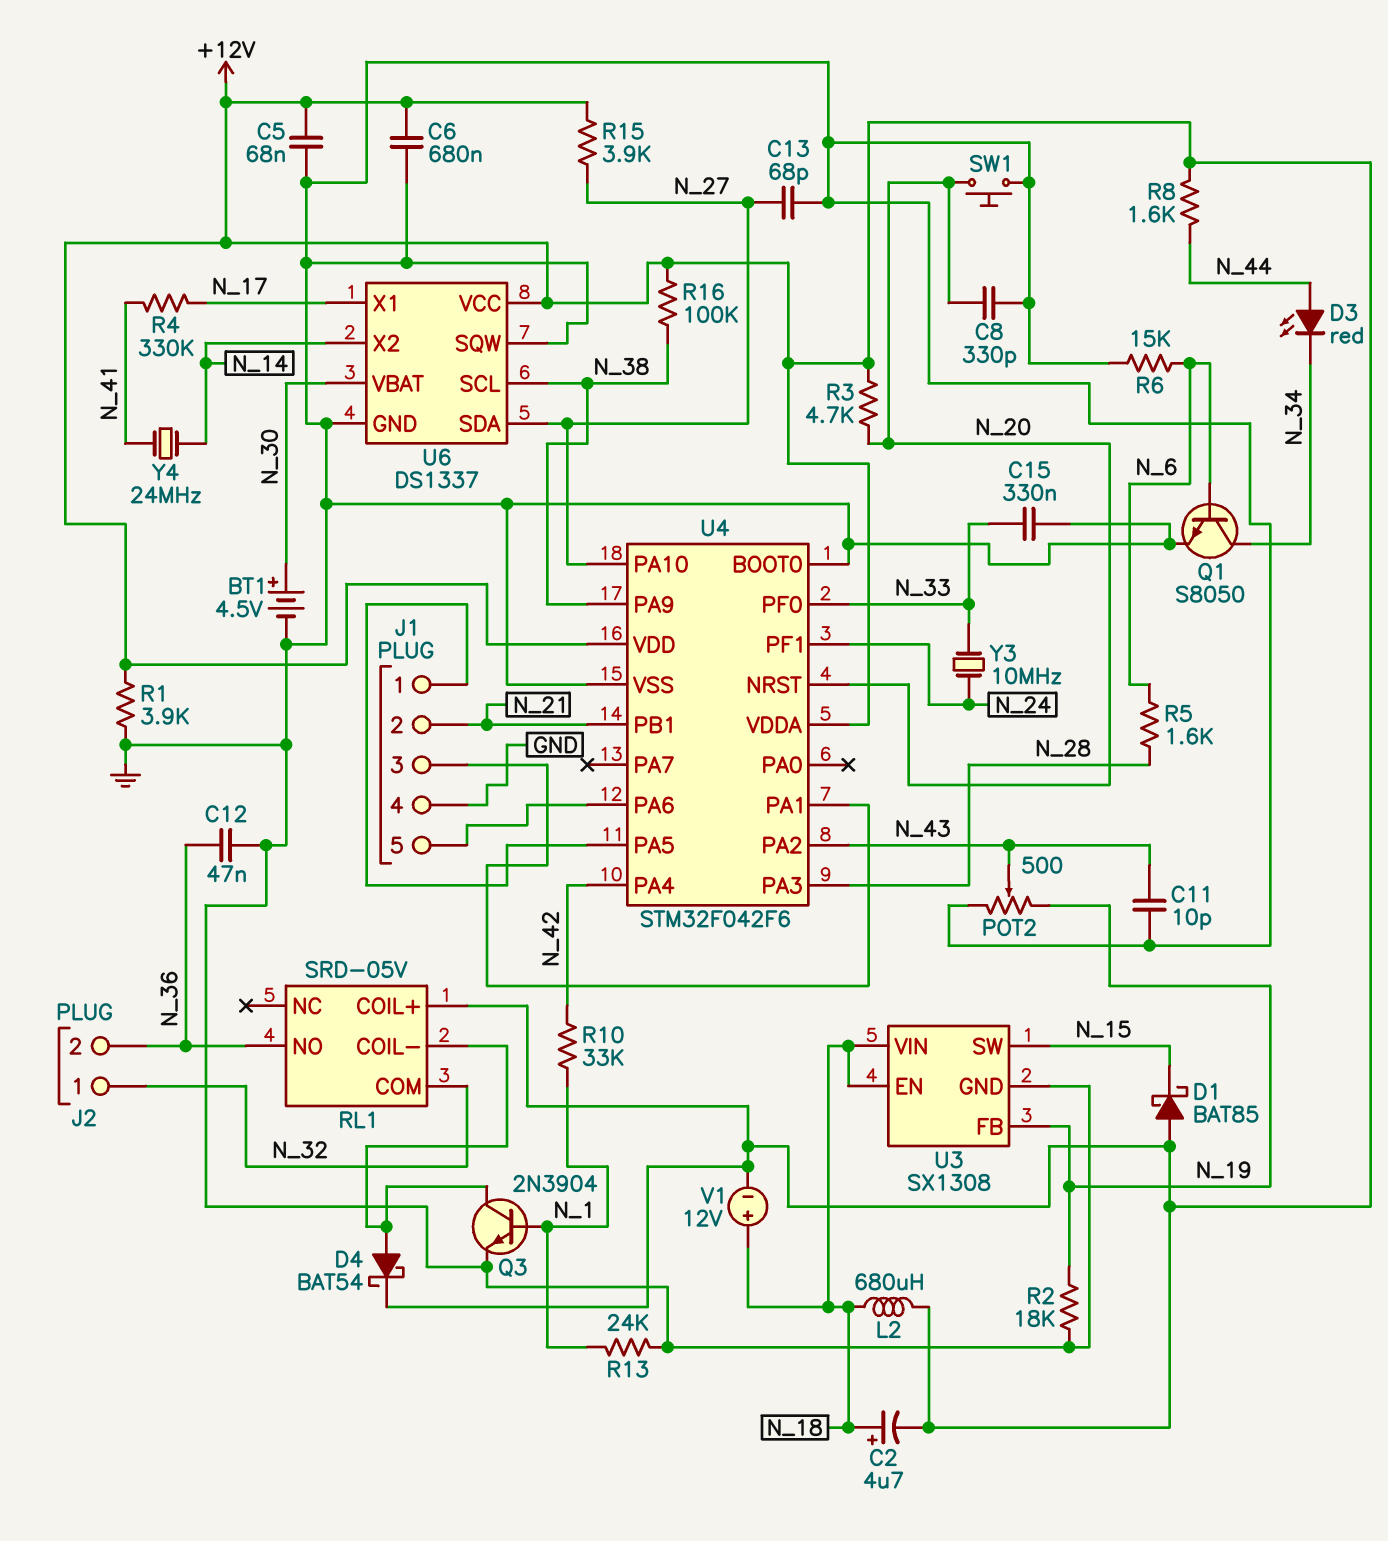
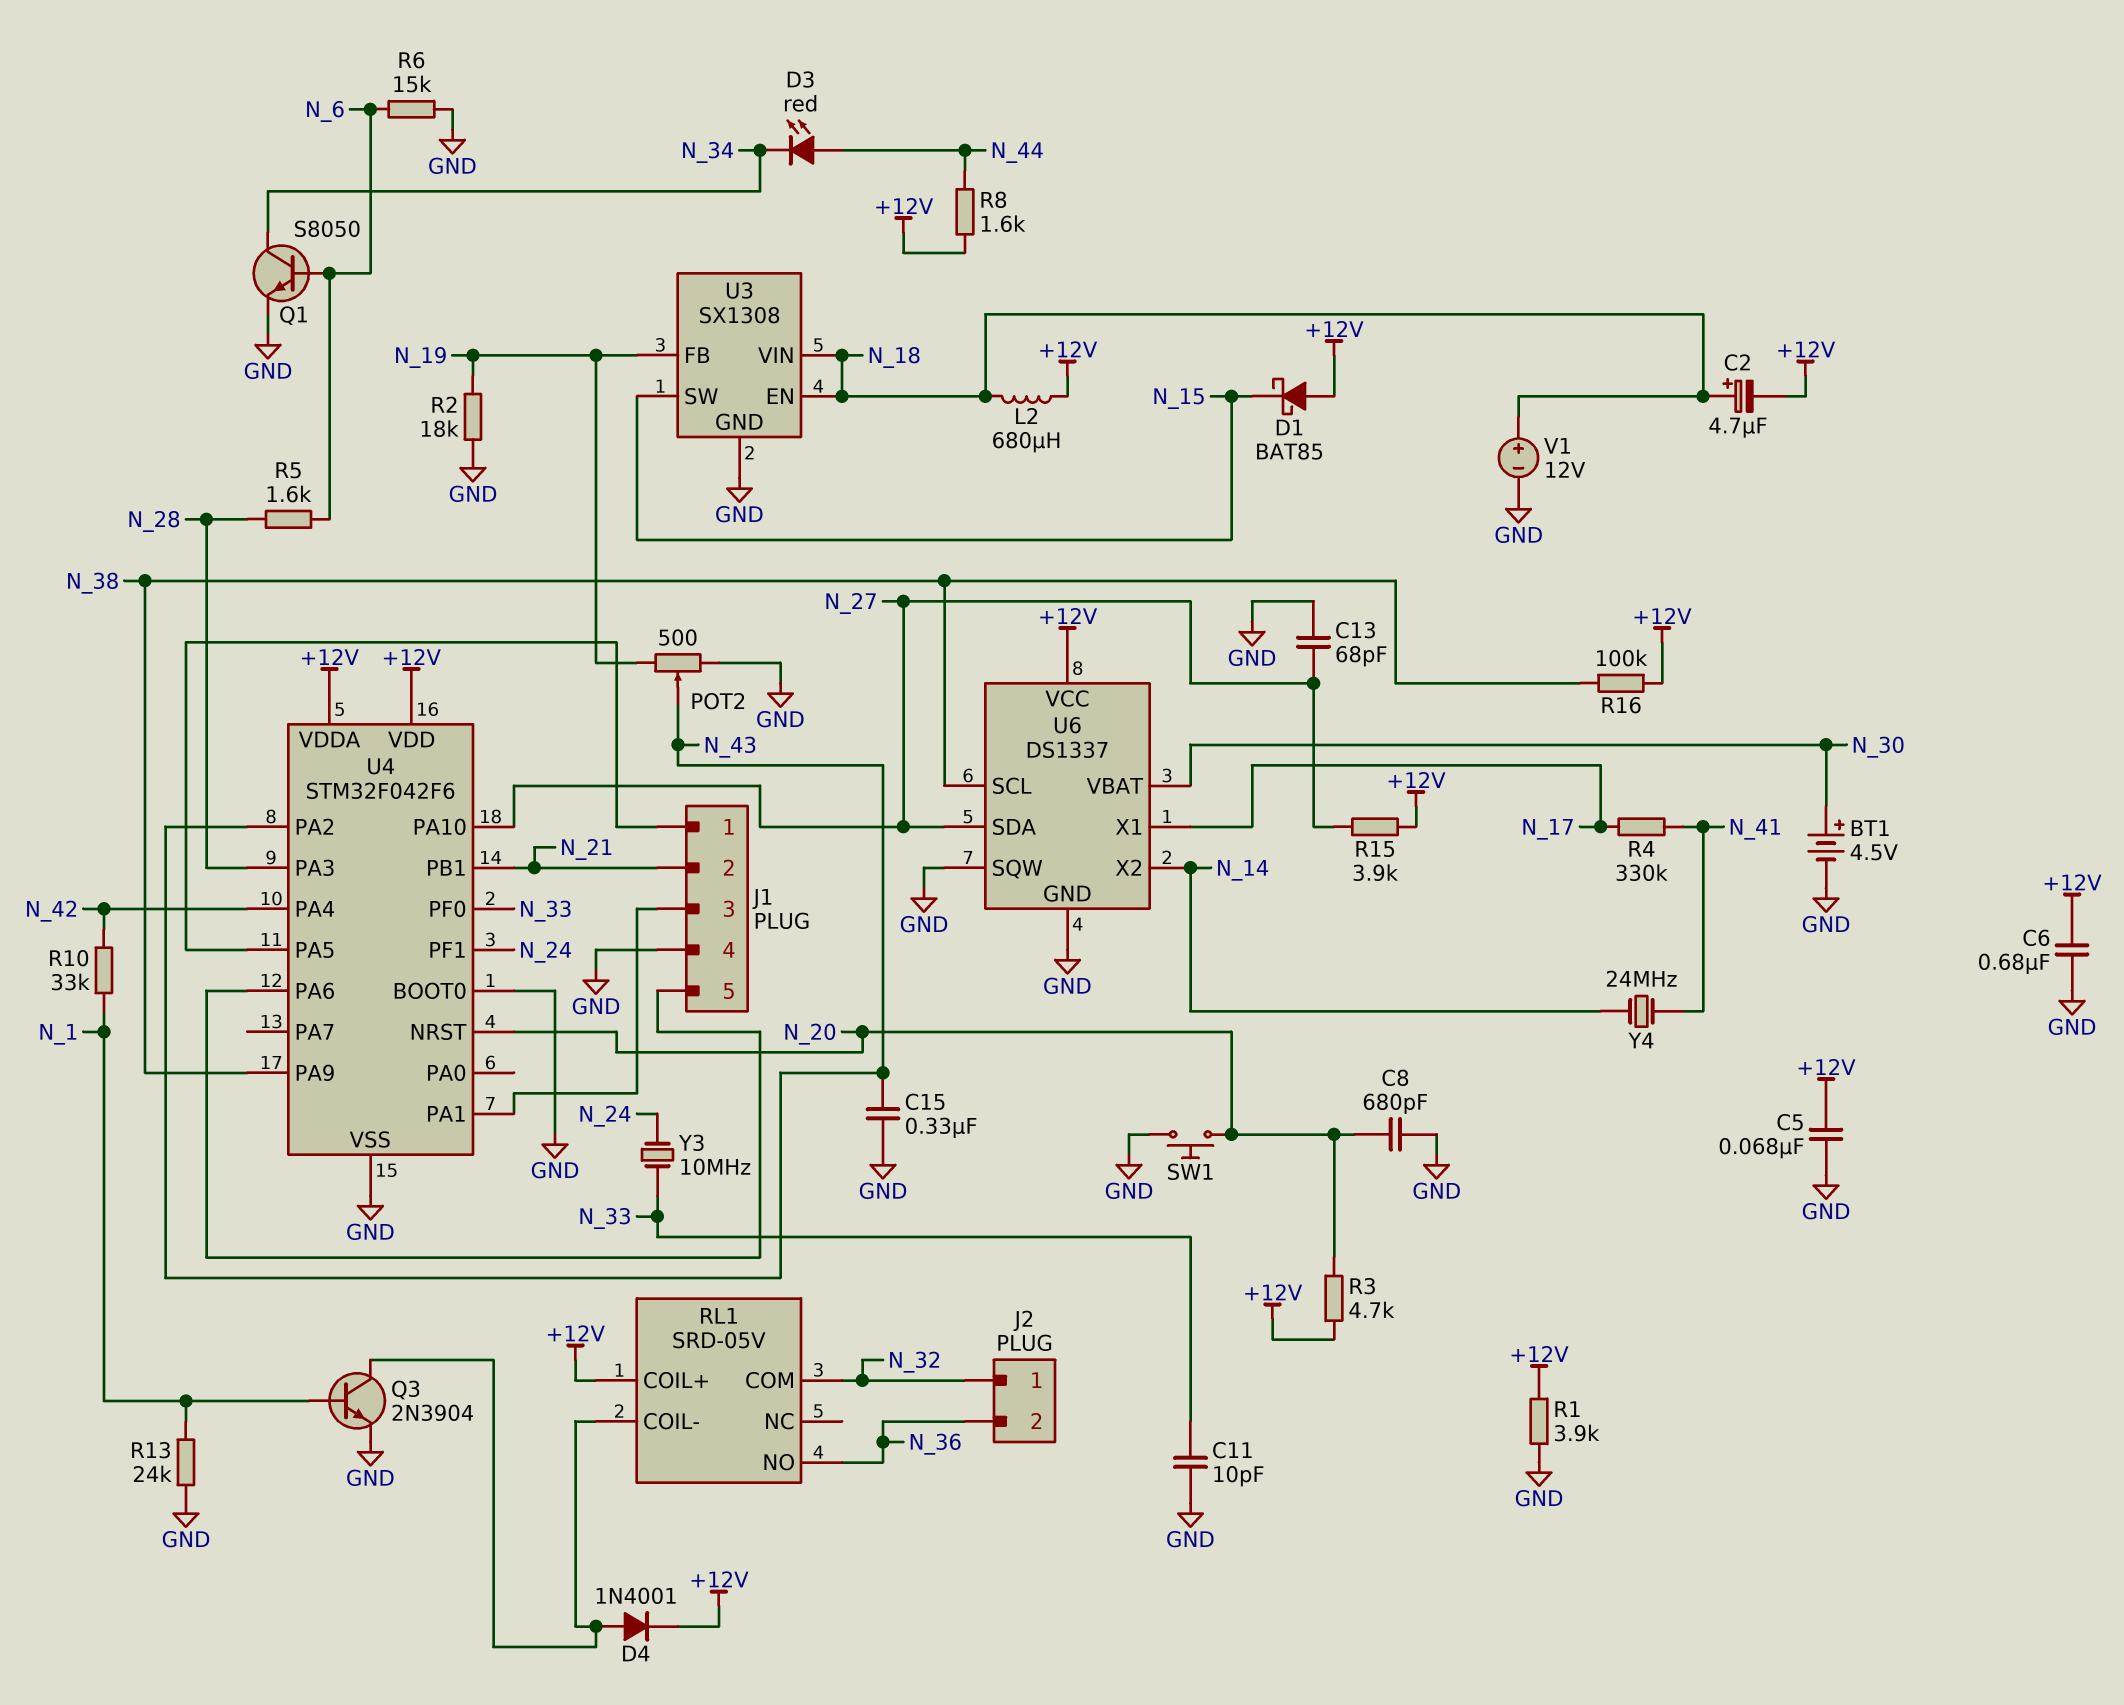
C8: 330pF (GND, N_20) -> 680pF (GND, N_20)
C11: 10pF (GND, N_43) -> 10pF (GND, N_33)
C12: 47nF (GND, N_36) -> none
C15: 330nF (GND, N_33) -> 330nF (GND, N_43)
D4: schottky BAT54 (A RL1/COIL-, K +12V) -> diode 1N4001 (A RL1/COIL-, K +12V)
V1: 12V (plus N_18, minus +12V) -> 12V (plus N_18, minus GND)

